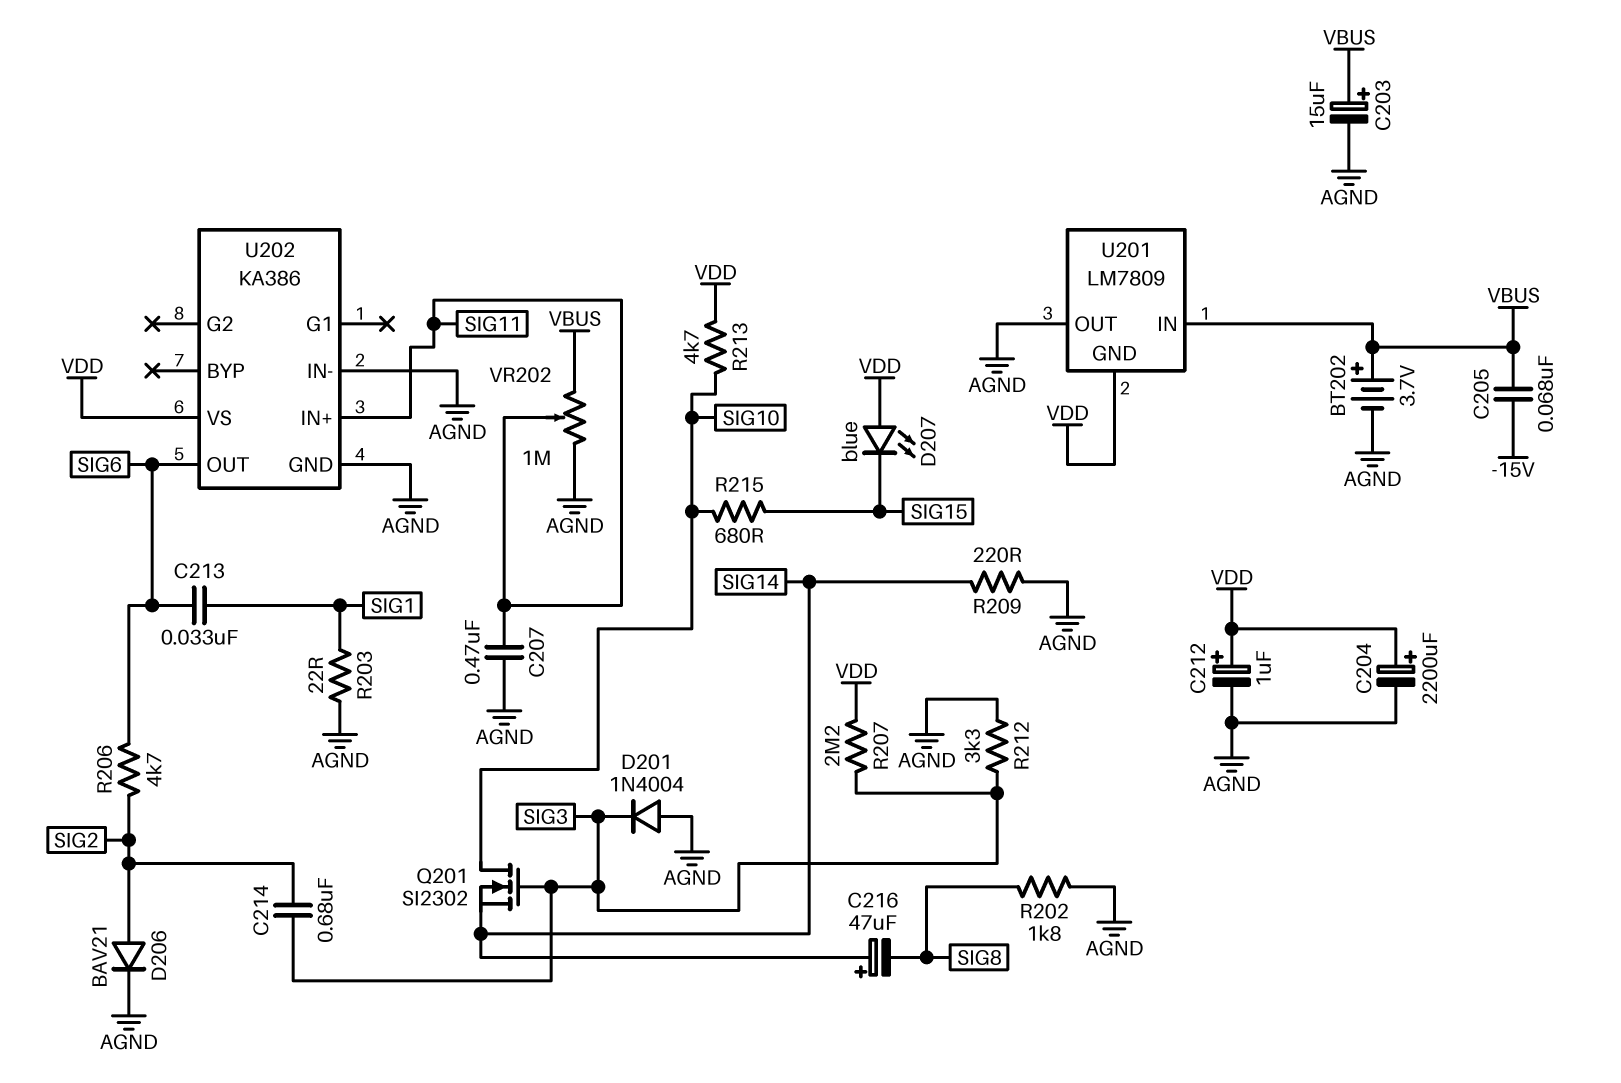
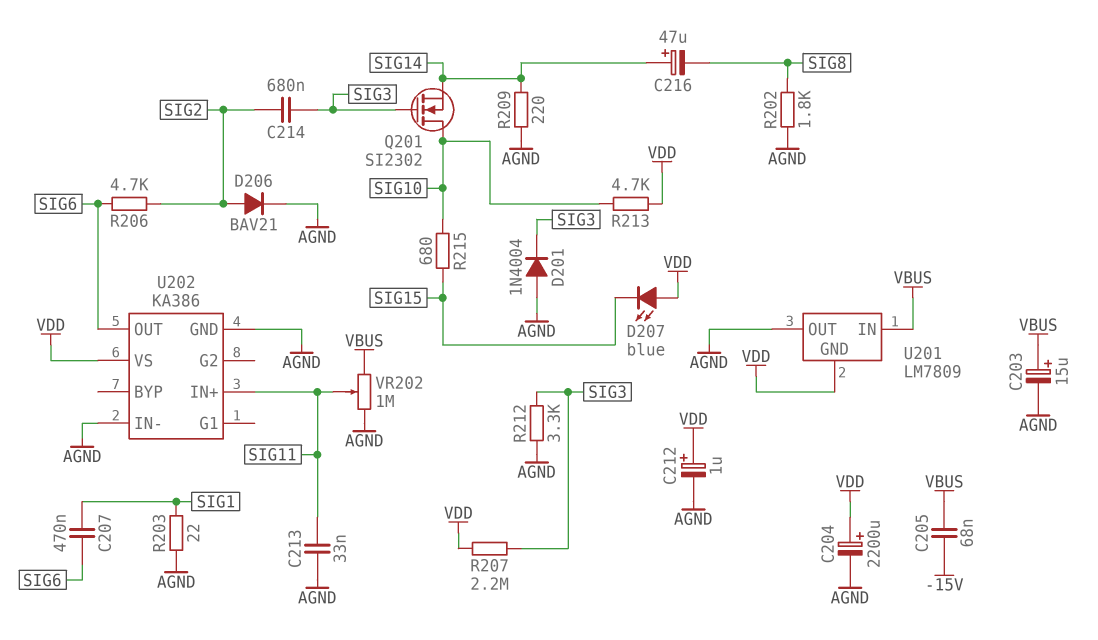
BT202: 3.7V (plus VBUS, minus AGND) -> none
C207: 470nF (AGND, SIG11) -> 470nF (SIG1, SIG6)
C213: 33nF (SIG1, SIG6) -> 33nF (AGND, SIG11)

